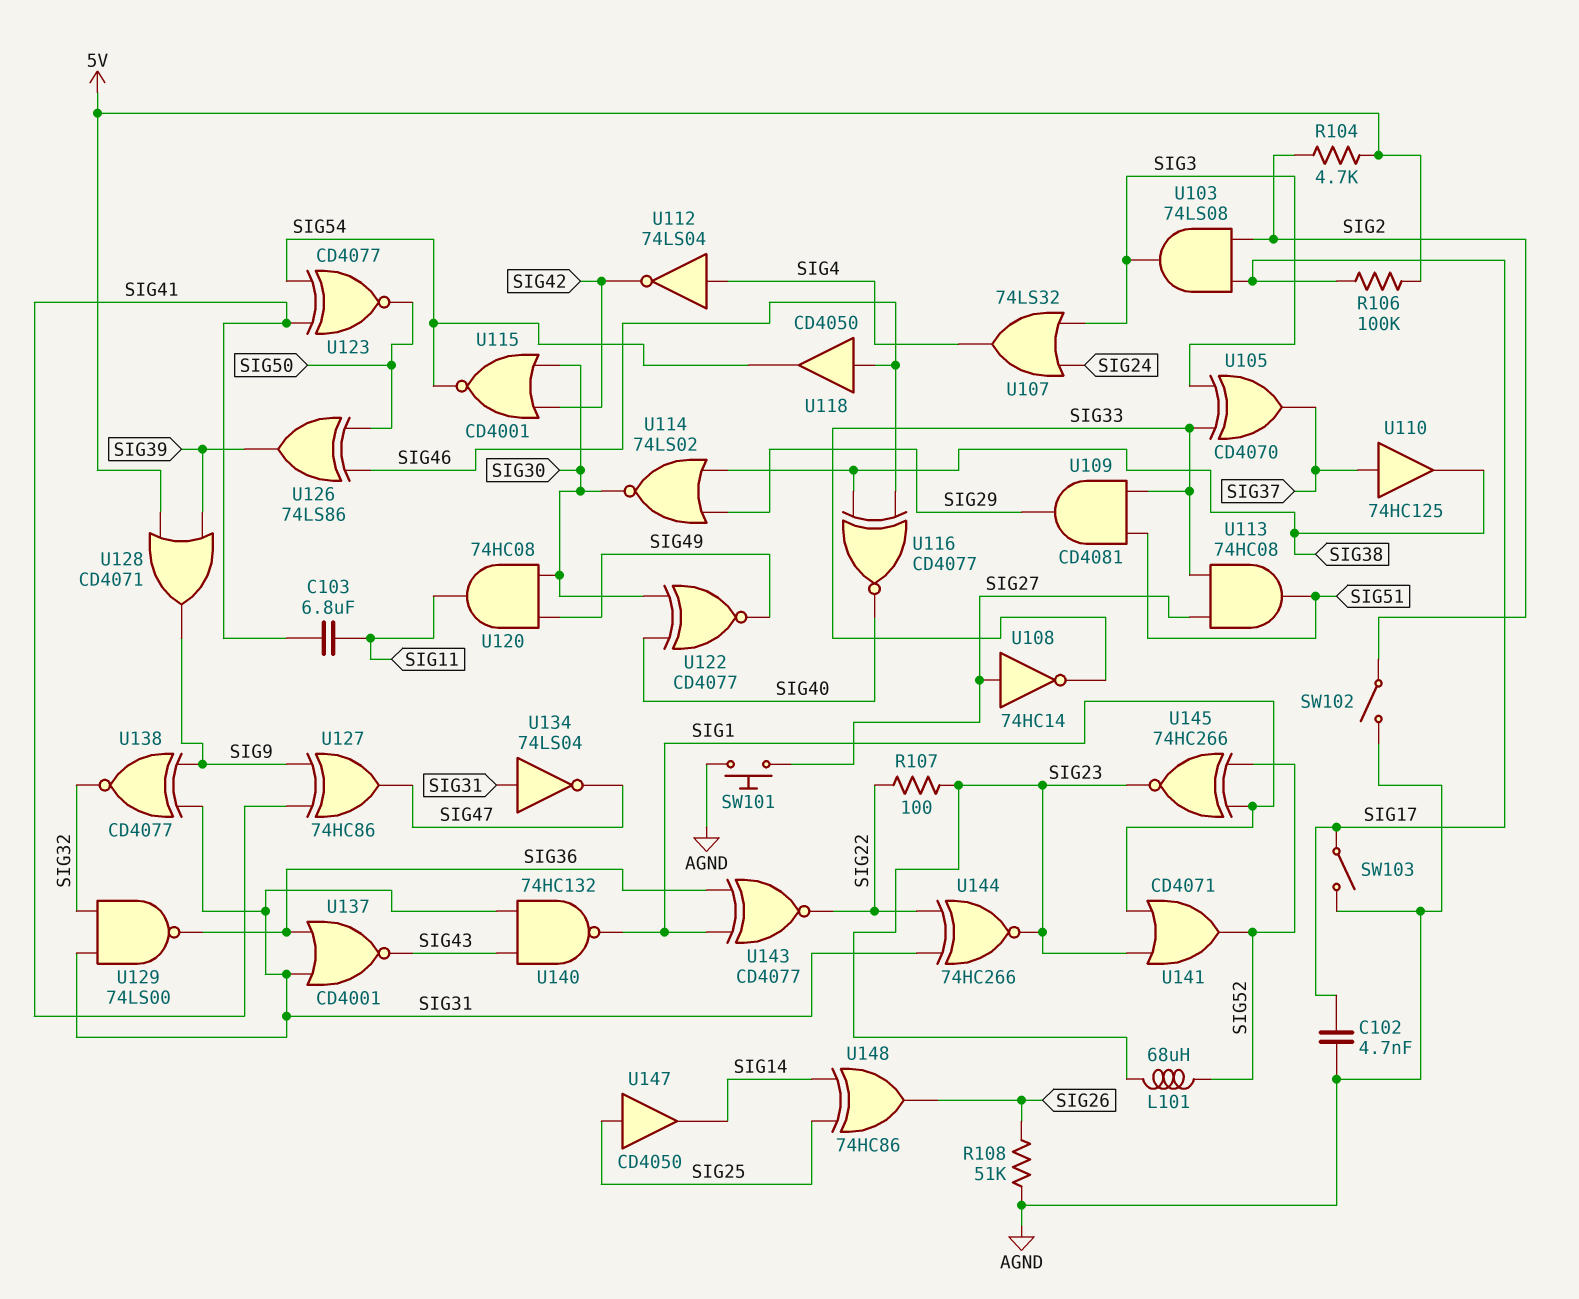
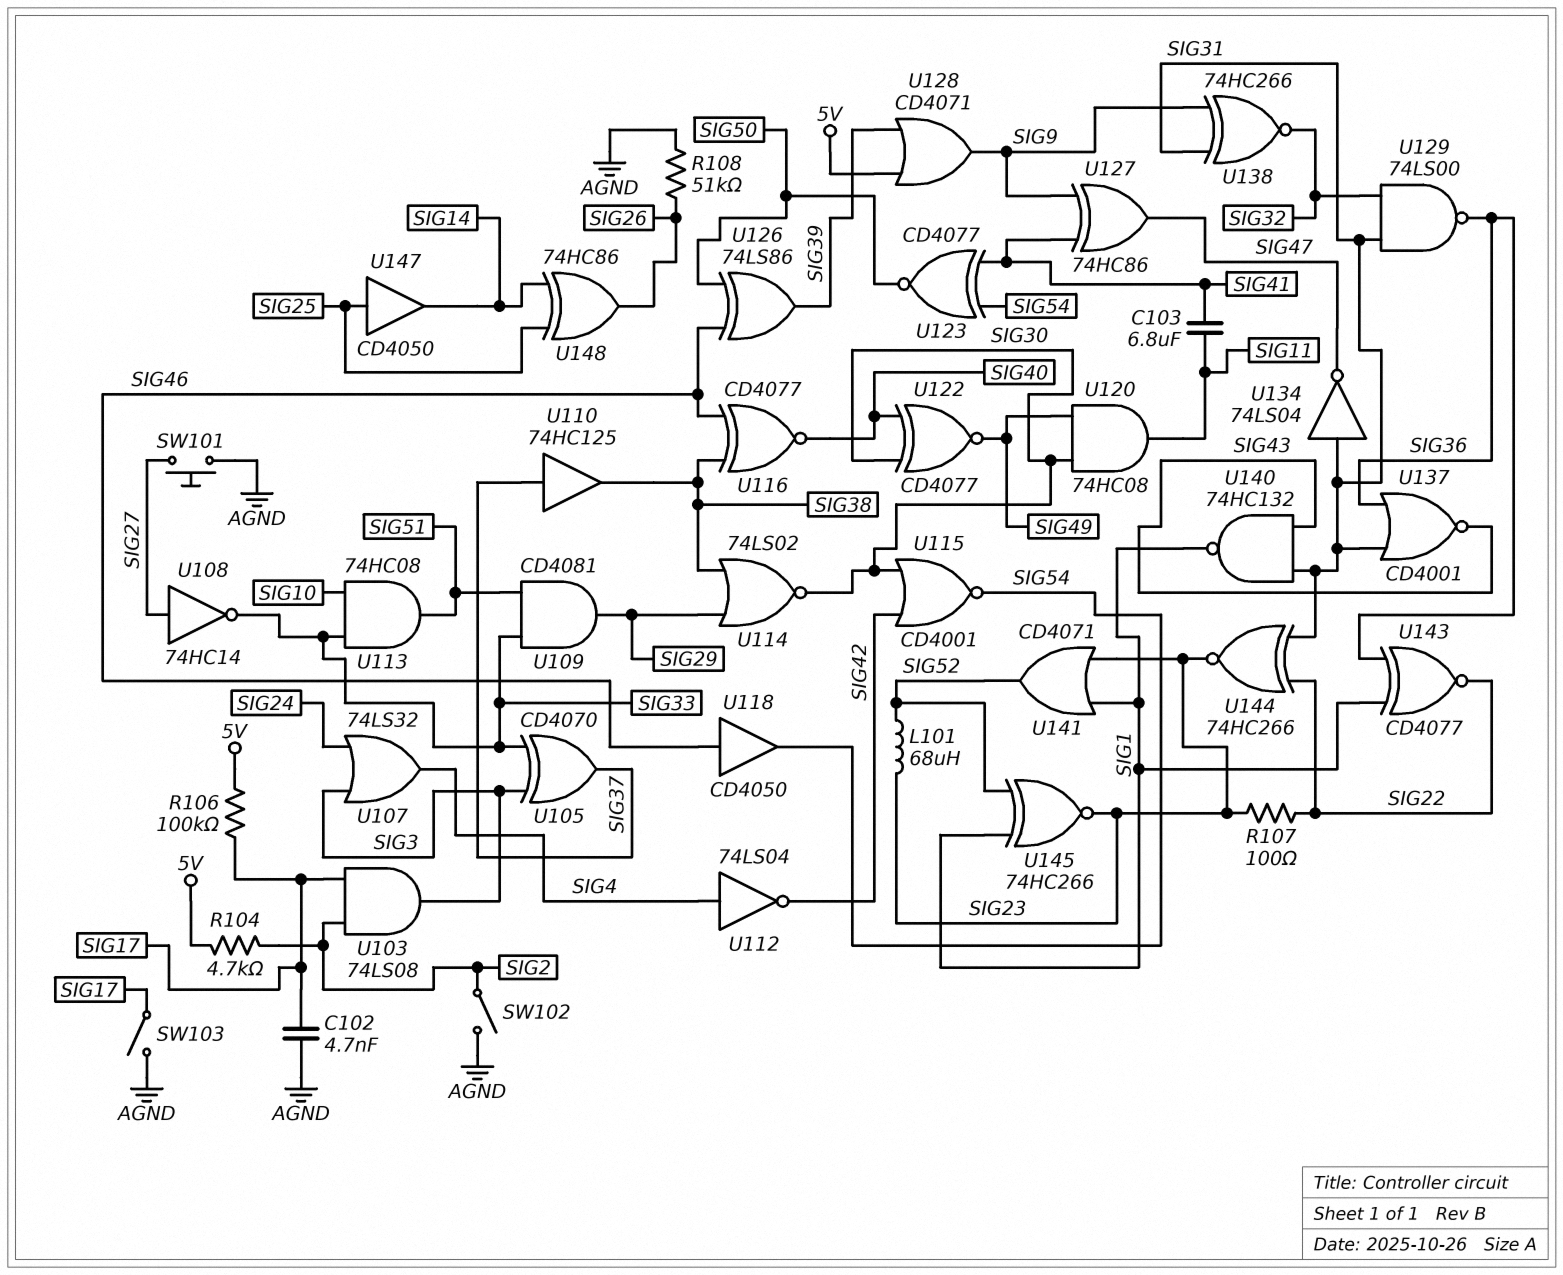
U113: AND 74HC08 (in SIG27, in SIG33, out SIG51) -> AND 74HC08 (in SIG10, in SIG33, out SIG51)
U138: XNOR CD4077 (in SIG9, in SIG31, out SIG32) -> XNOR 74HC266 (in SIG9, in SIG31, out SIG32)

